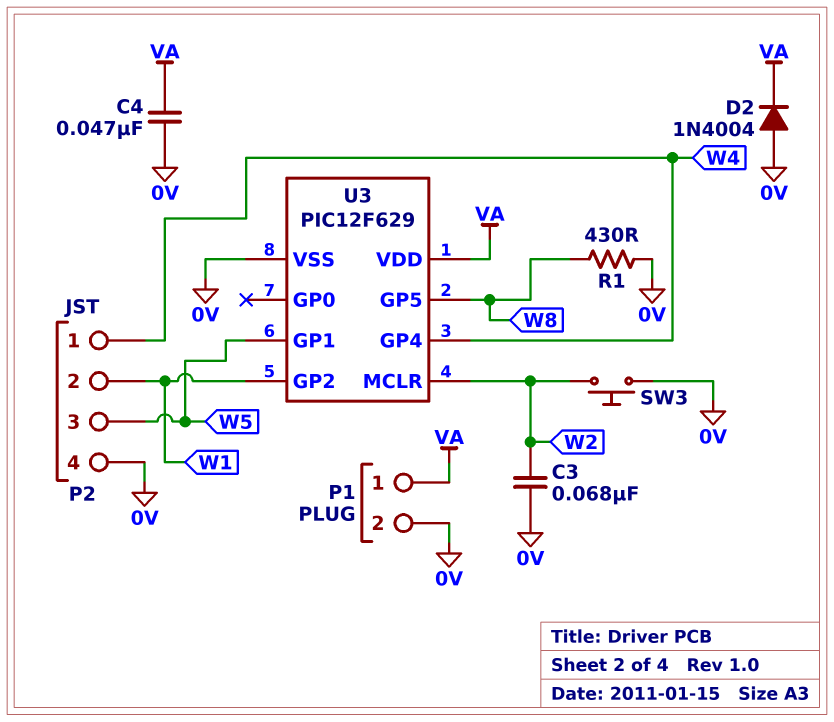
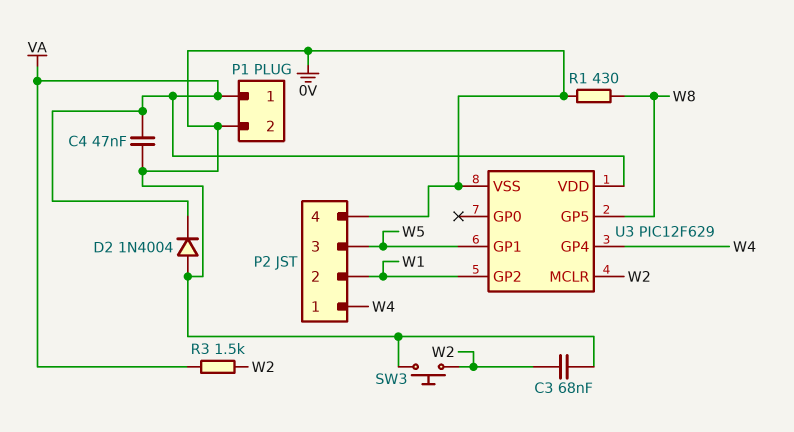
R3: none -> 1.5k (VA, W2)

